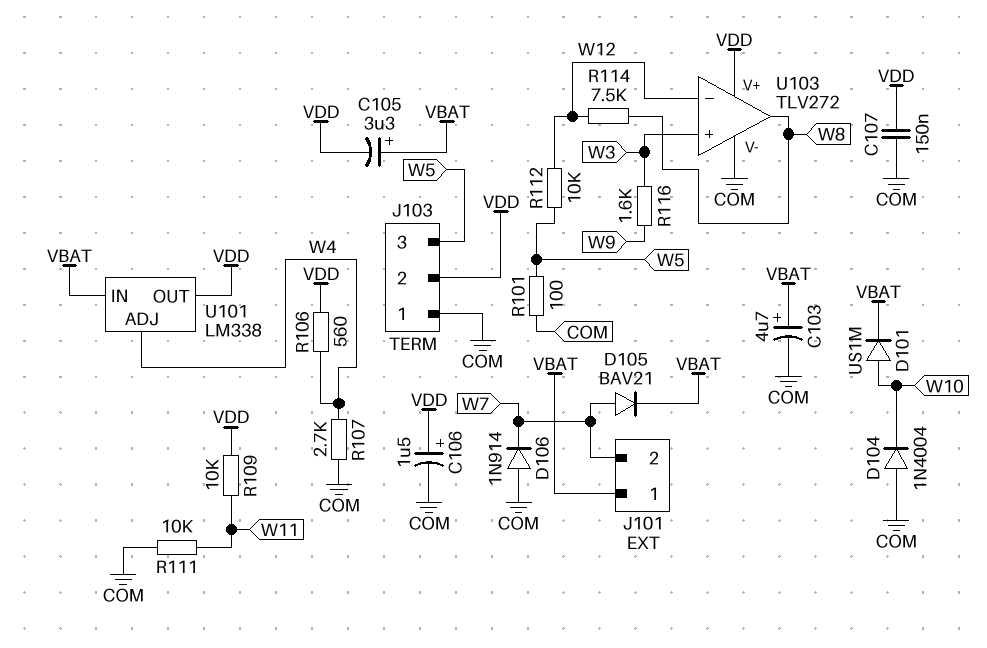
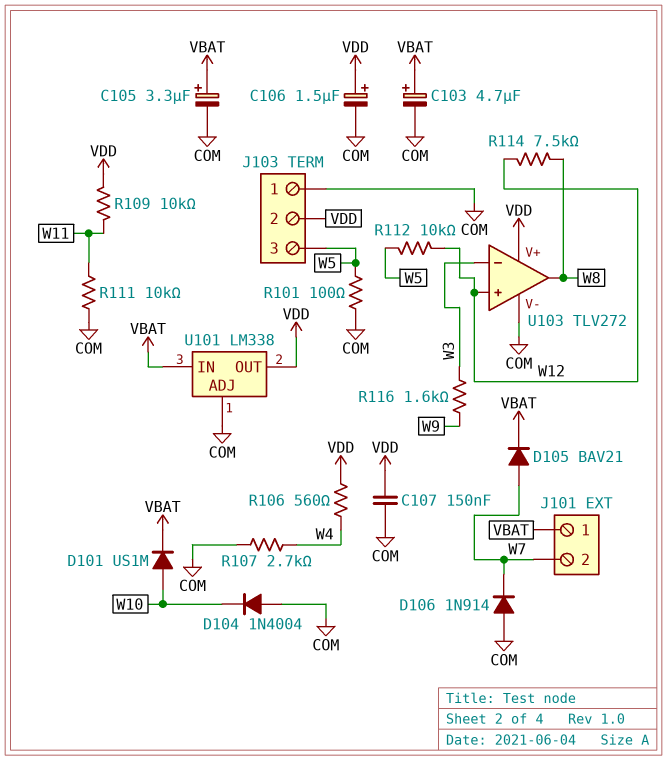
C105: 3.3uF (plus VBAT, minus VDD) -> 3.3uF (plus VBAT, minus COM)
U101 pin ADJ: W4 -> COM
U103 pin in+: W3 -> W12
U103 pin in-: W12 -> W3

